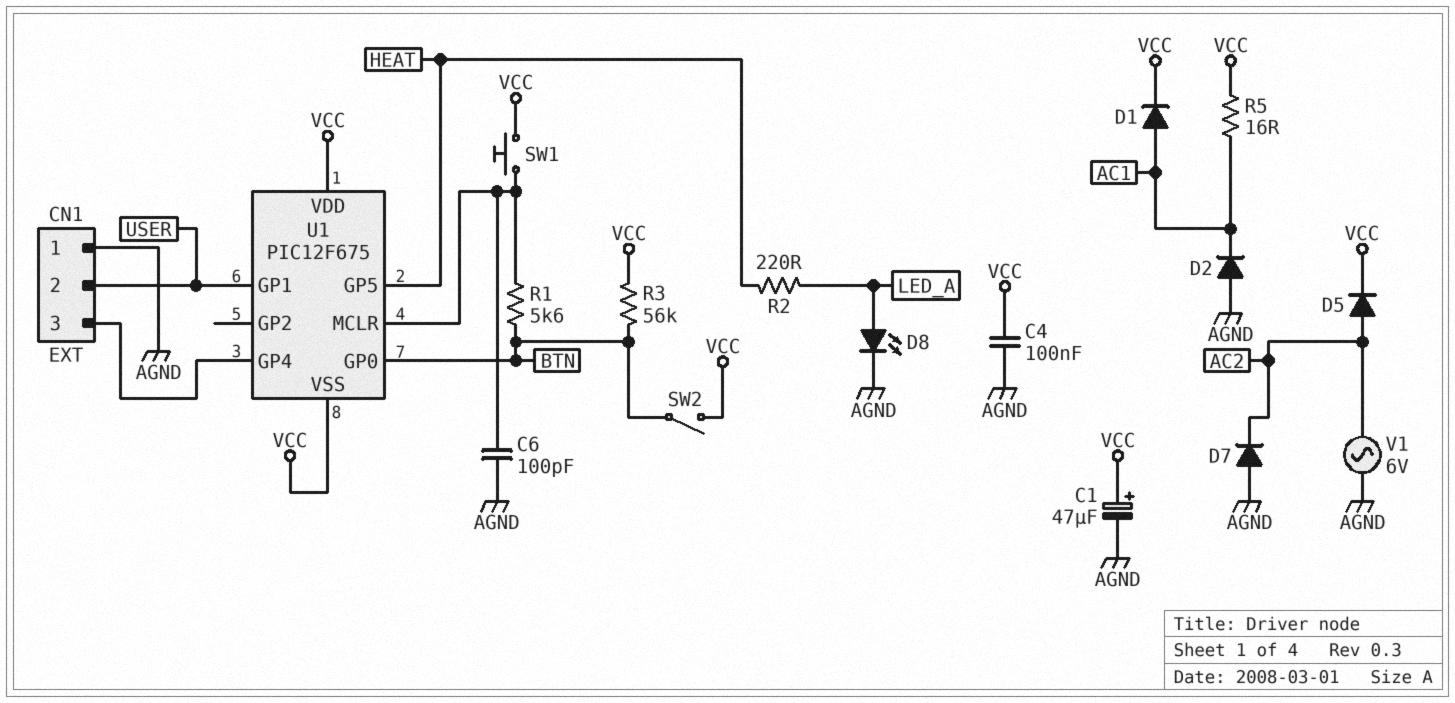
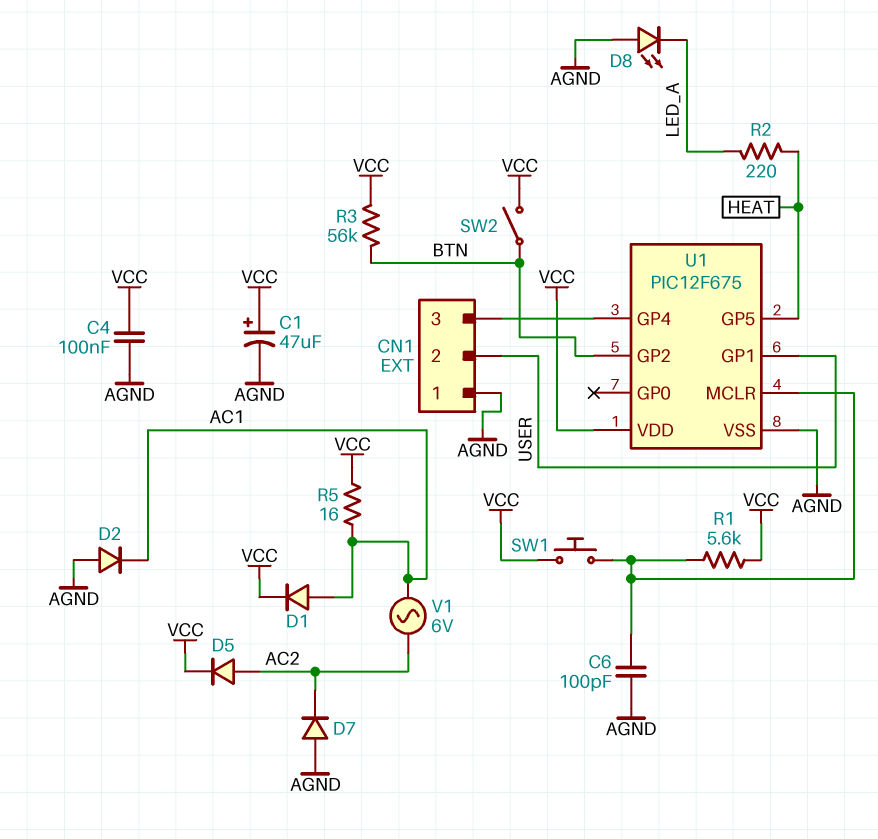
D8: LED (A LED_A, K AGND) -> LED (A AGND, K LED_A)
R1: 5.6k (BTN, U1/MCLR) -> 5.6k (U1/MCLR, VCC)
U1 pin GP0: BTN -> none
U1 pin GP2: none -> BTN
U1 pin VSS: VCC -> AGND
V1: AC 6V (AC2, AGND) -> AC 6V (AC1, AC2)

